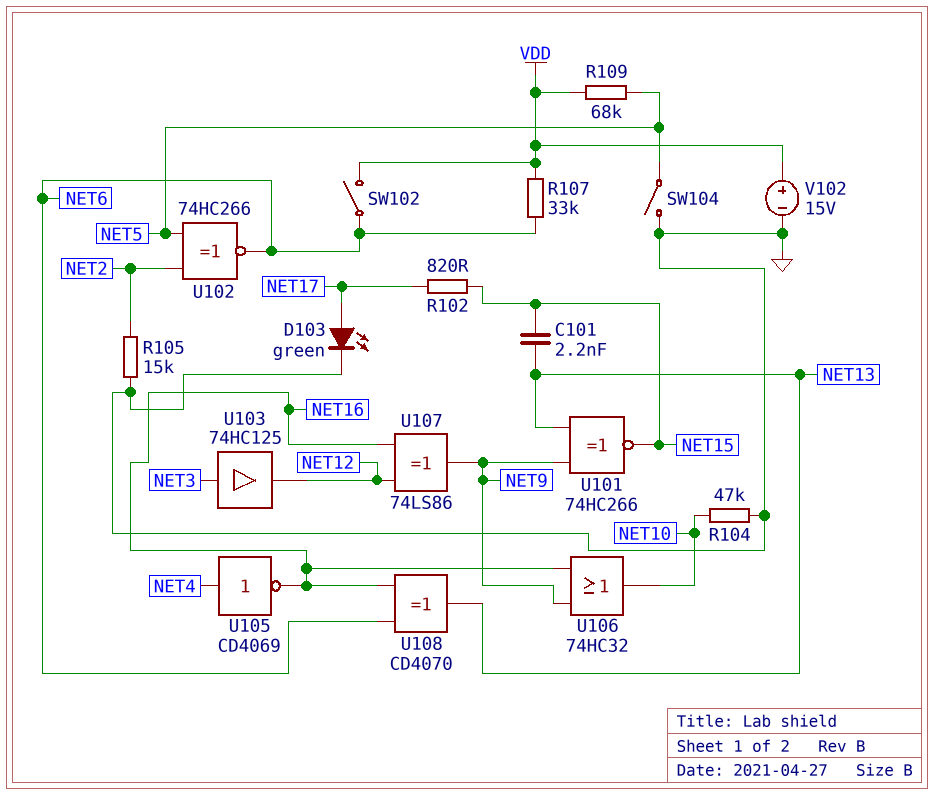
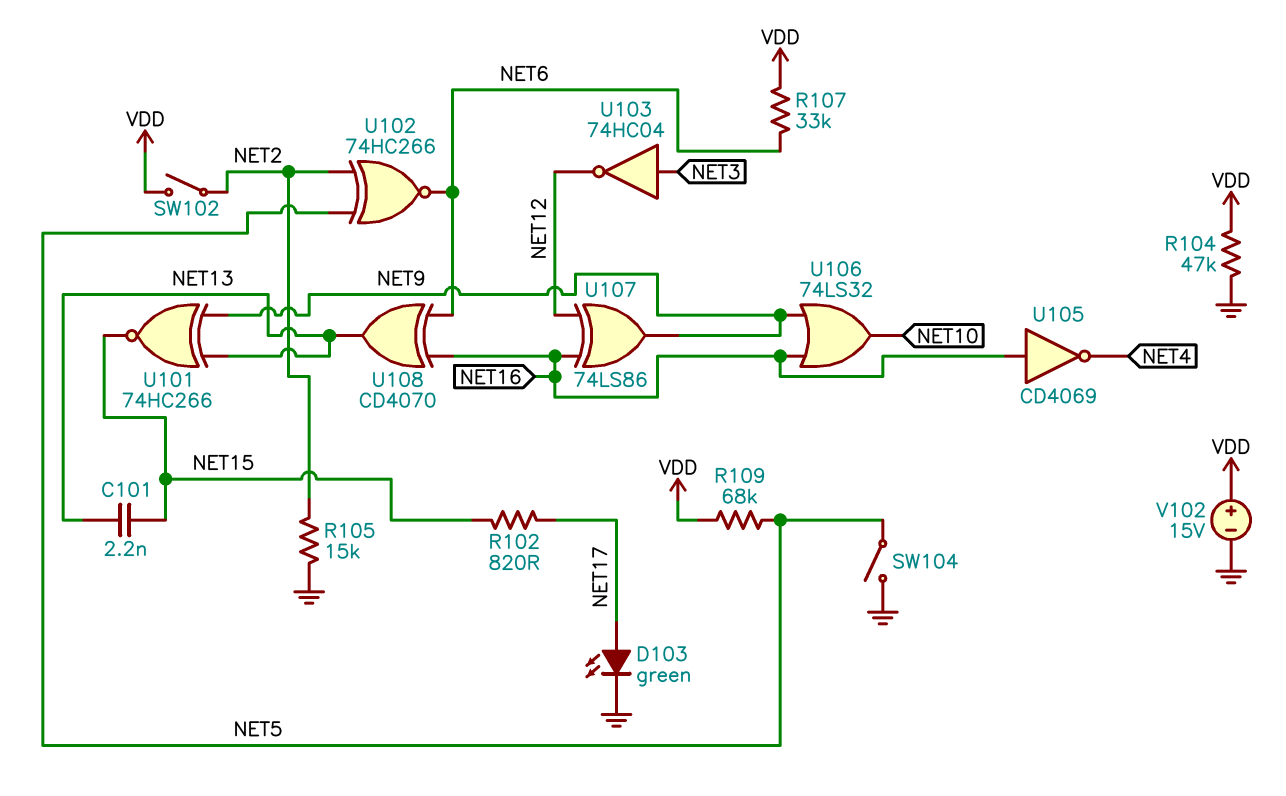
R104: 47k (GND, NET10) -> 47k (GND, VDD)
SW102: switch (NET6, VDD) -> switch (NET2, VDD)
U103: buffer 74HC125 (in NET3, out NET12) -> NOT 74HC04 (in NET3, out NET12)
U105: NOT CD4069 (in NET4, out NET16) -> NOT CD4069 (in NET16, out NET4)
U106: OR 74HC32 (in NET9, in NET16, out NET10) -> OR 74LS32 (in NET9, in NET16, out NET10)

